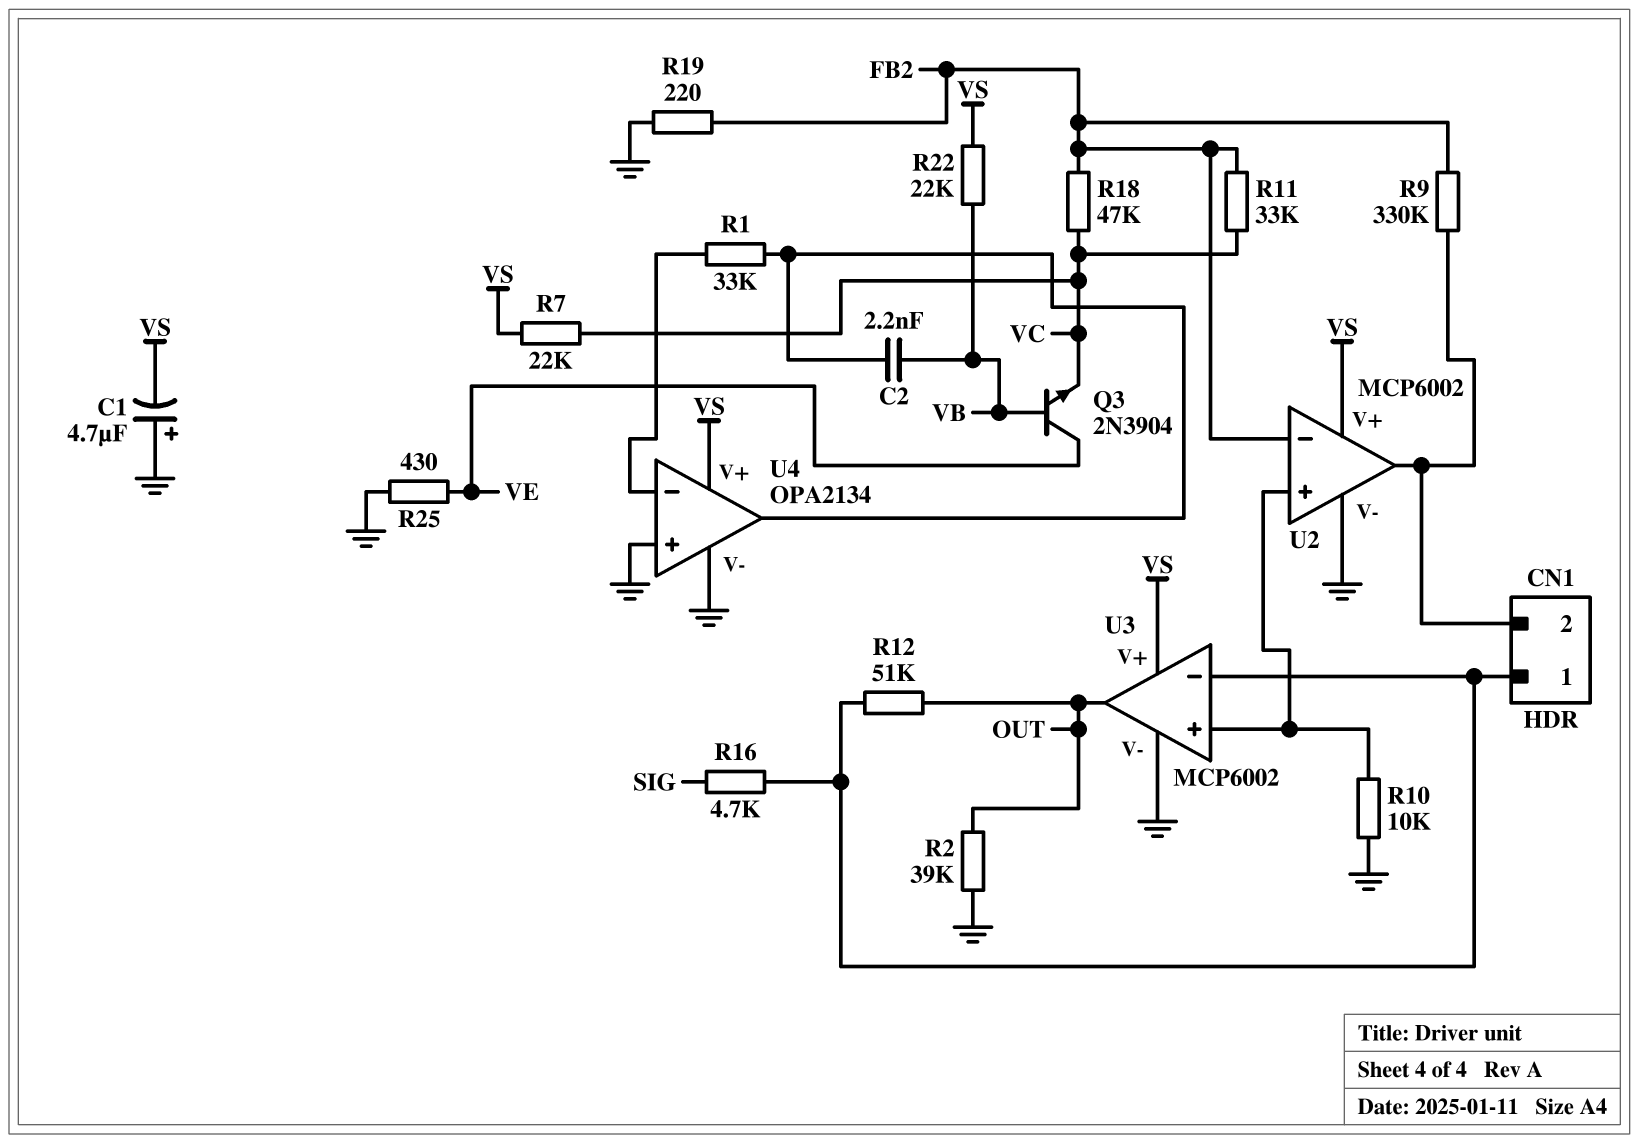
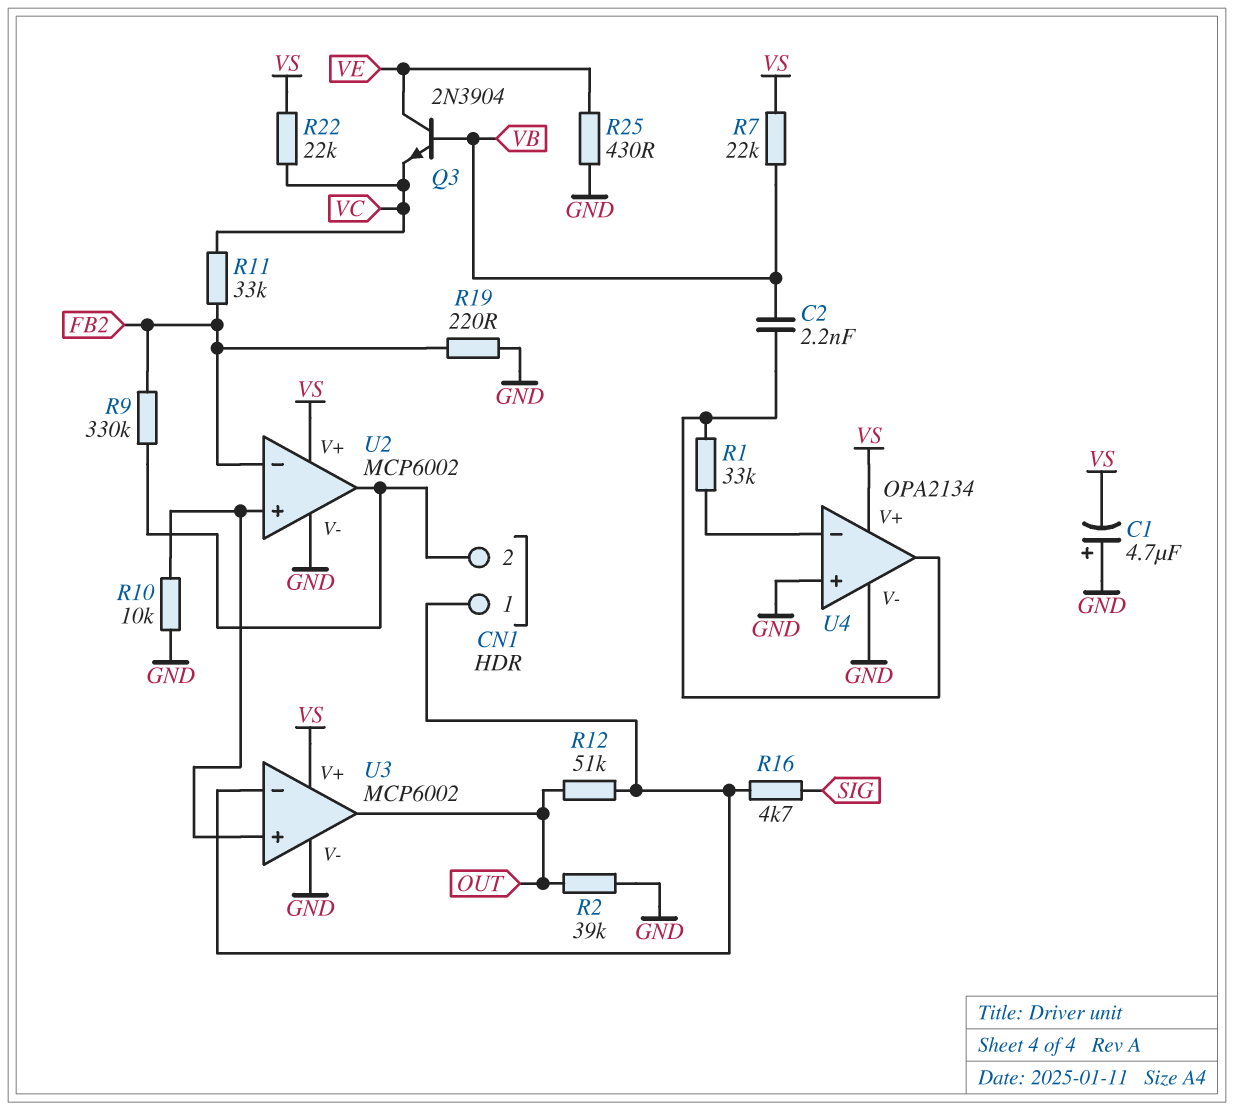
R7: 22k (VC, VS) -> 22k (VB, VS)
R18: 47k (FB2, VC) -> none
R22: 22k (VB, VS) -> 22k (VC, VS)

